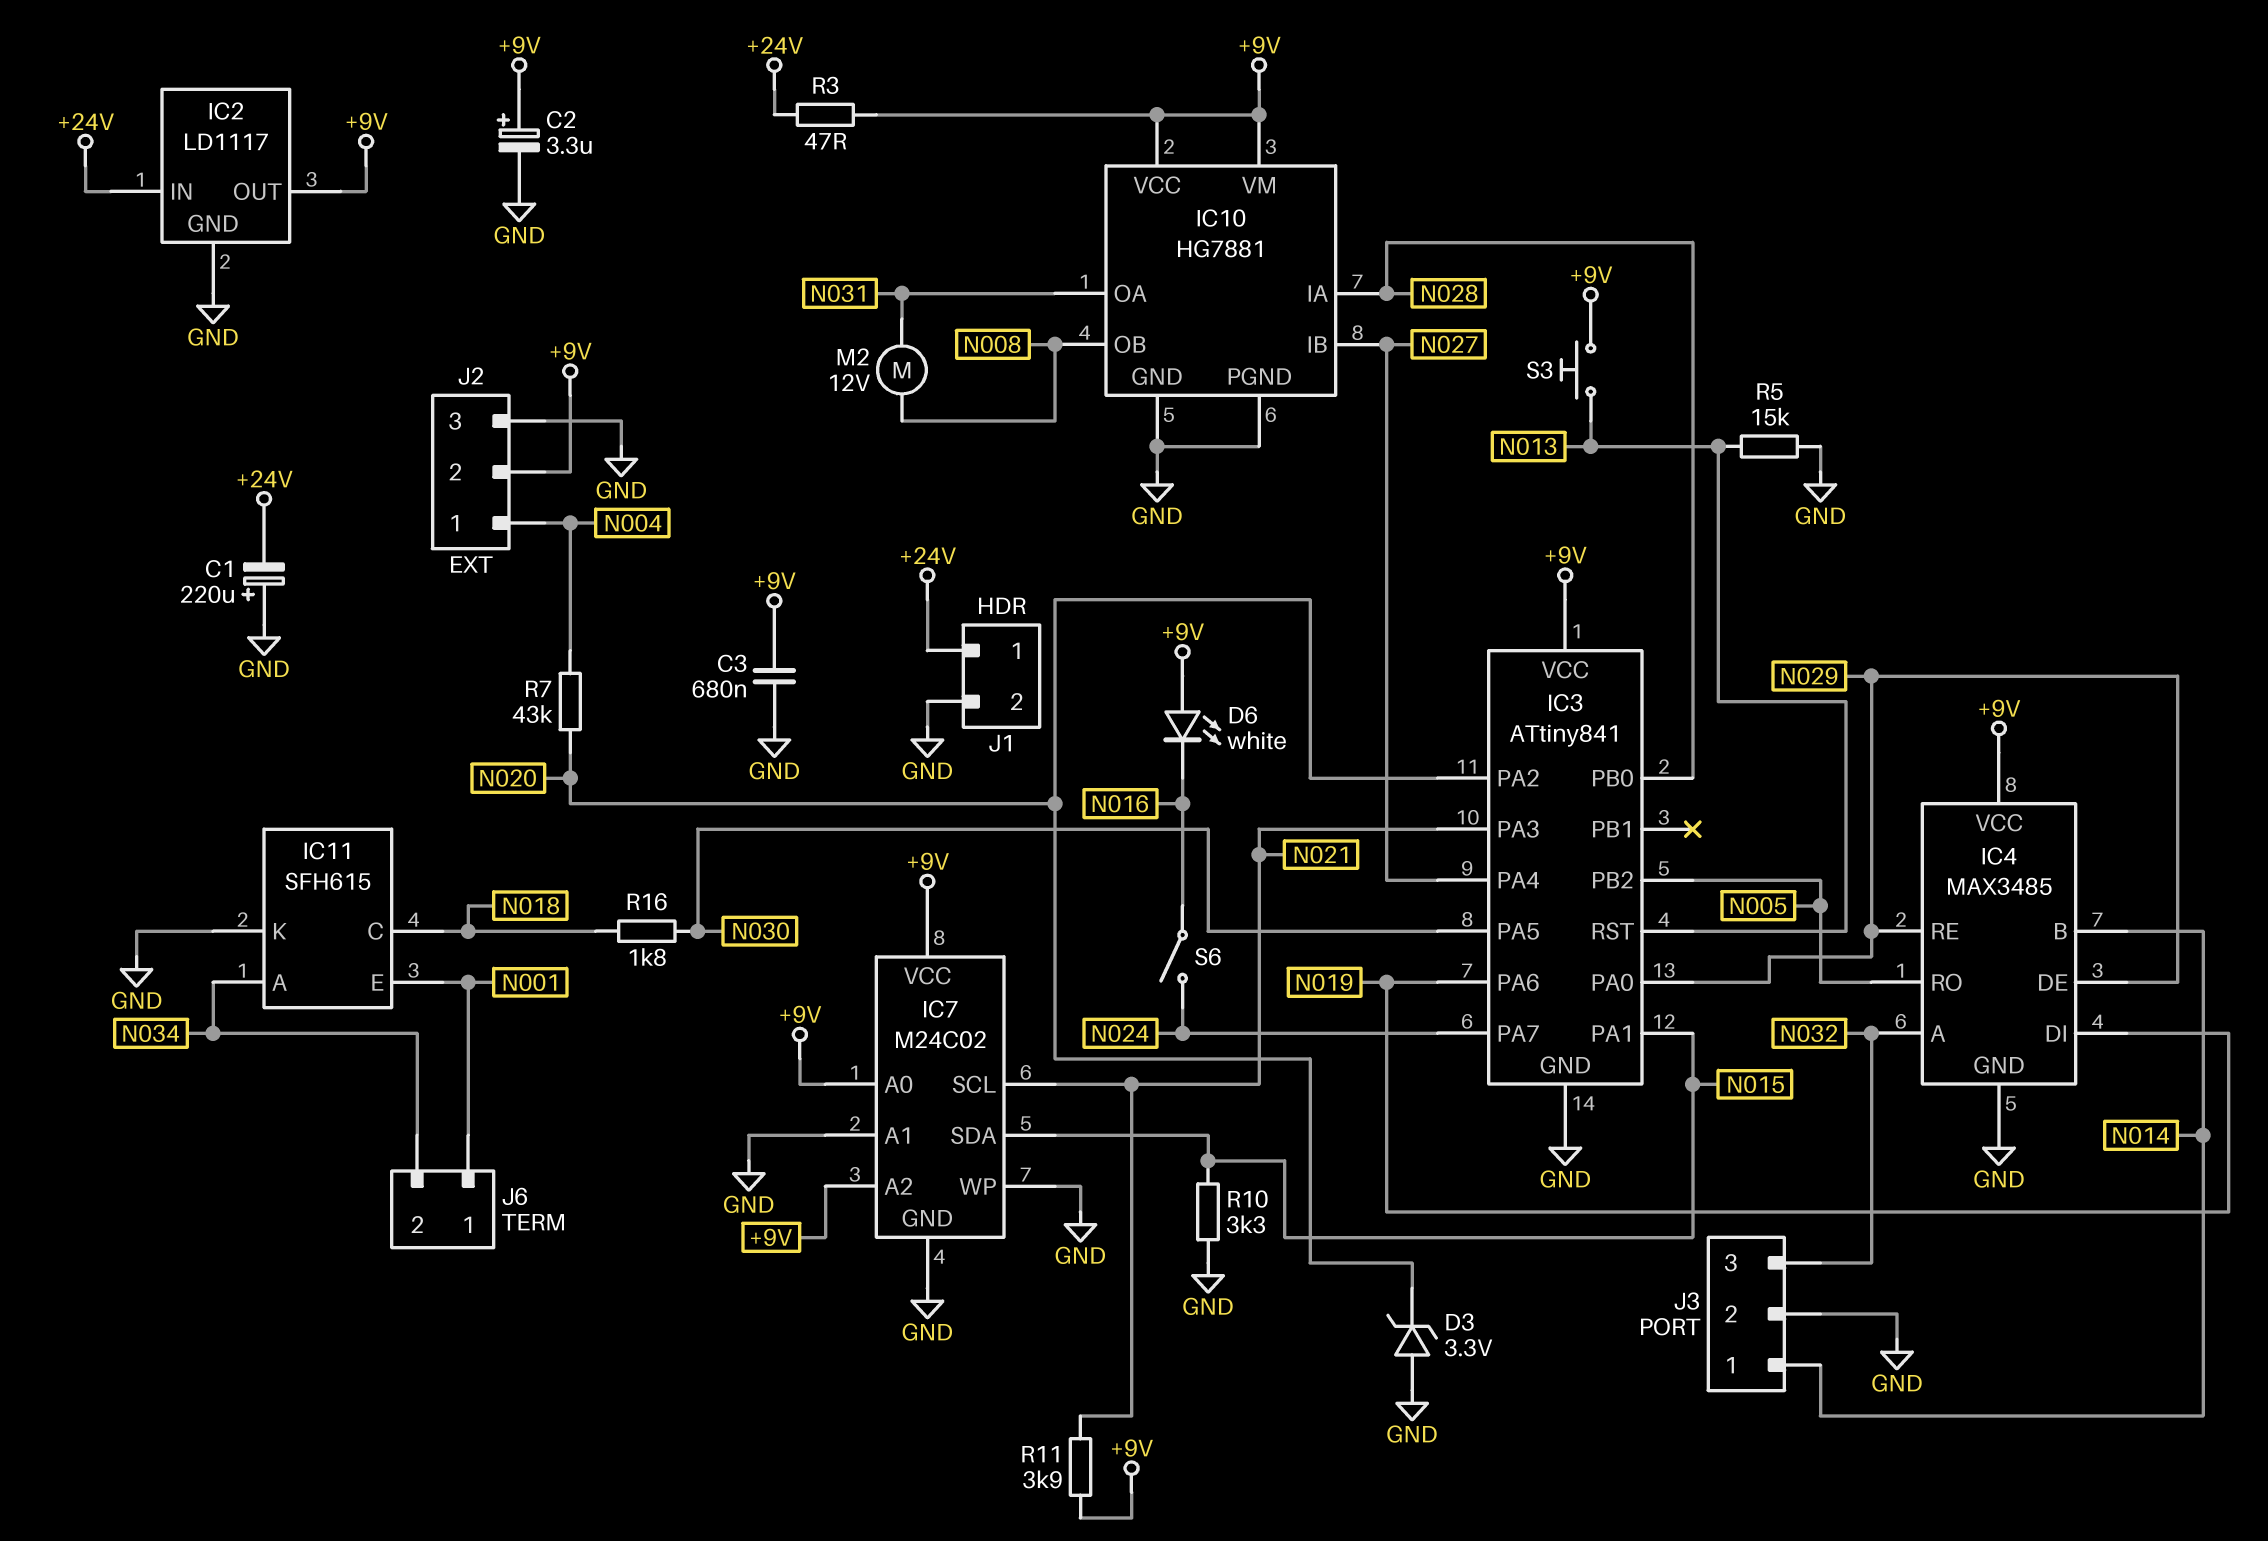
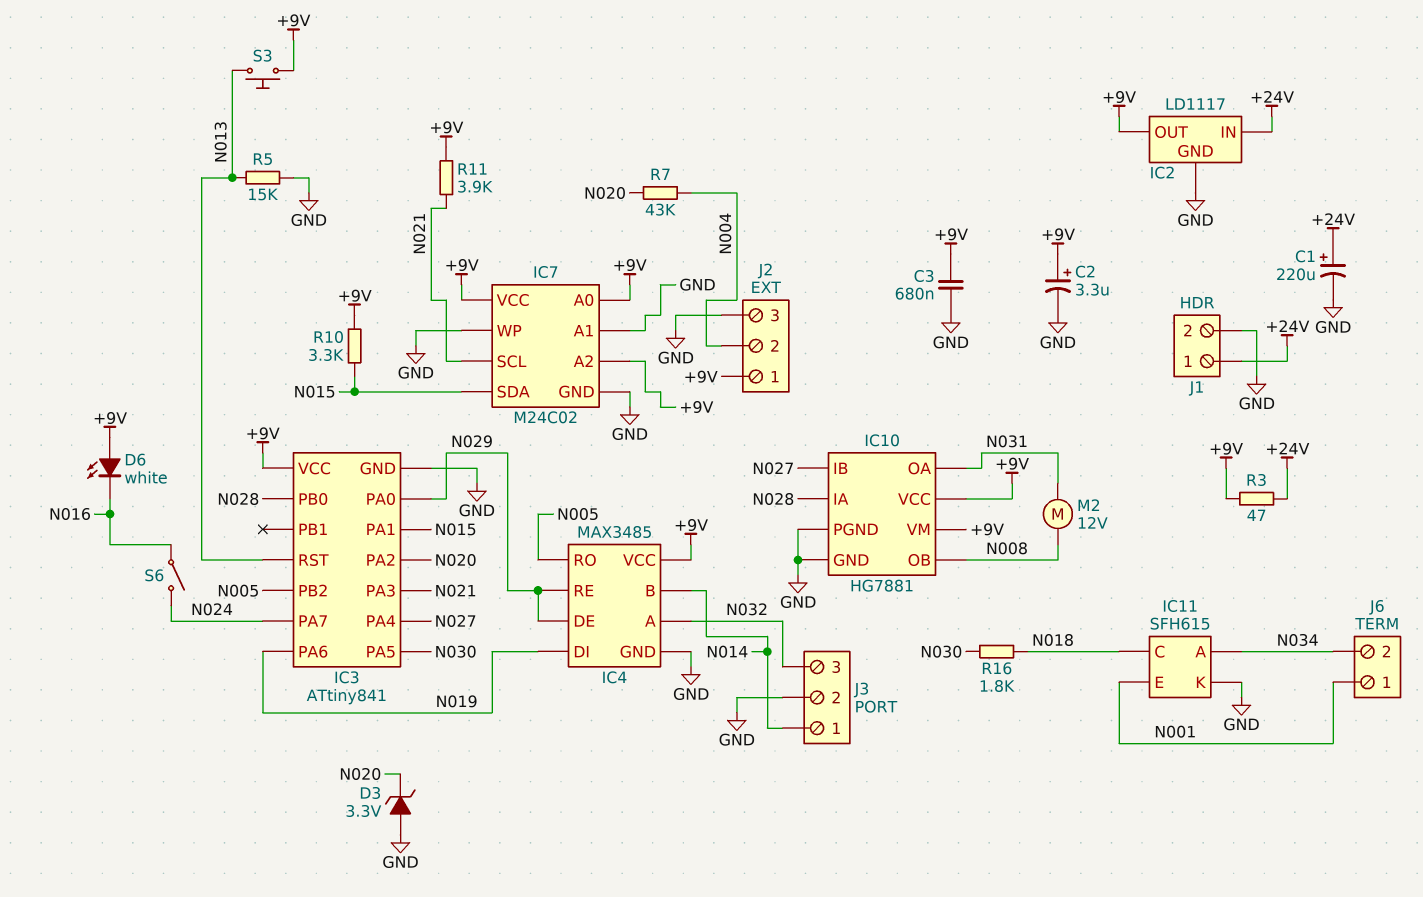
C1: 220uF (plus GND, minus +24V) -> 220uF (plus +24V, minus GND)
J2 pin 1: N004 -> +9V
J2 pin 2: +9V -> N004
R10: 3.3k (GND, N015) -> 3.3k (+9V, N015)

